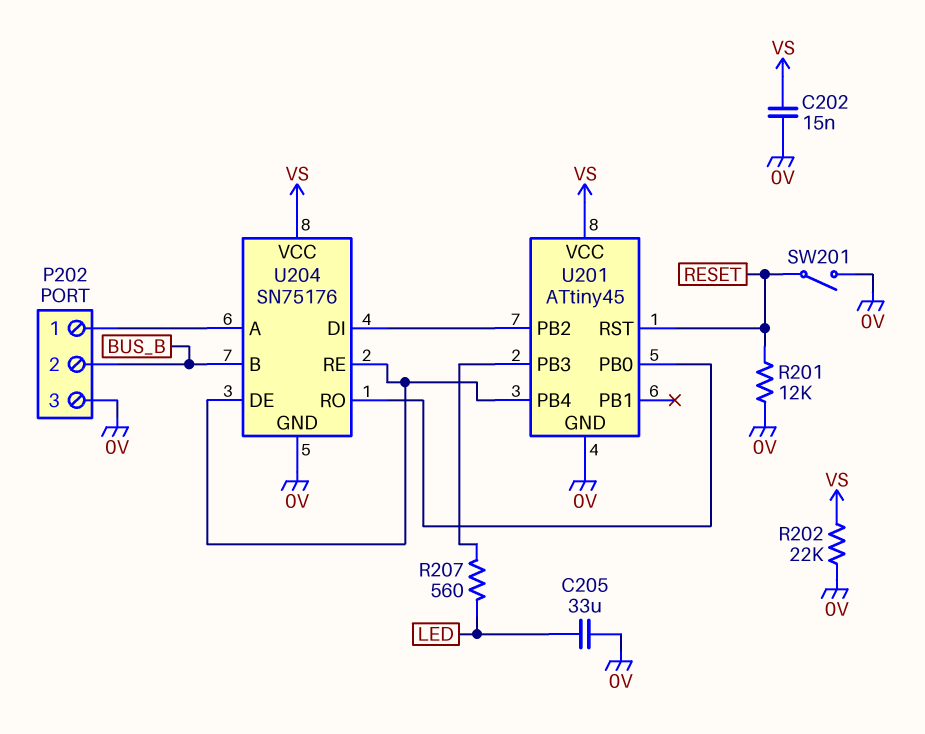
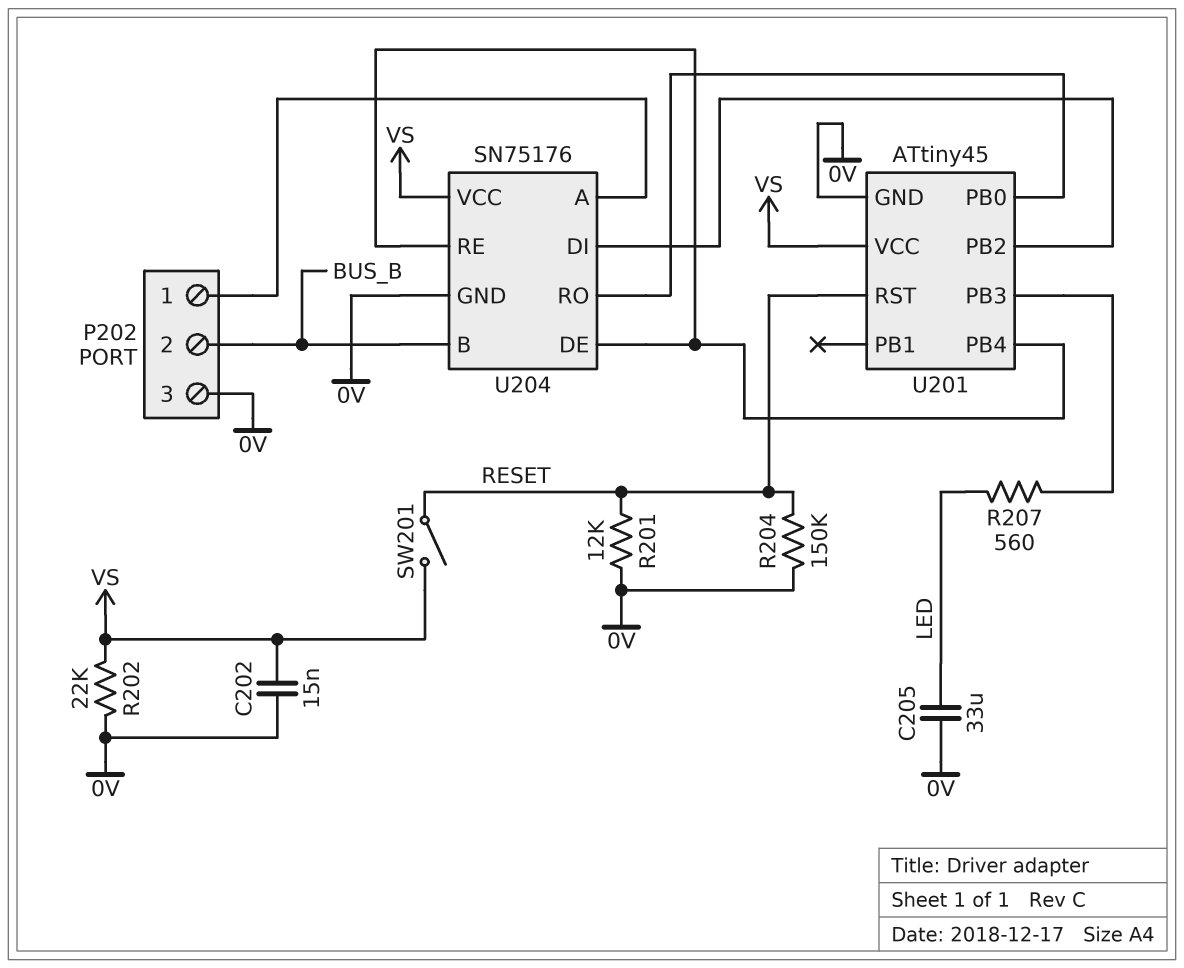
R204: none -> 150k (0V, RESET)
SW201: switch (0V, RESET) -> switch (RESET, VS)

